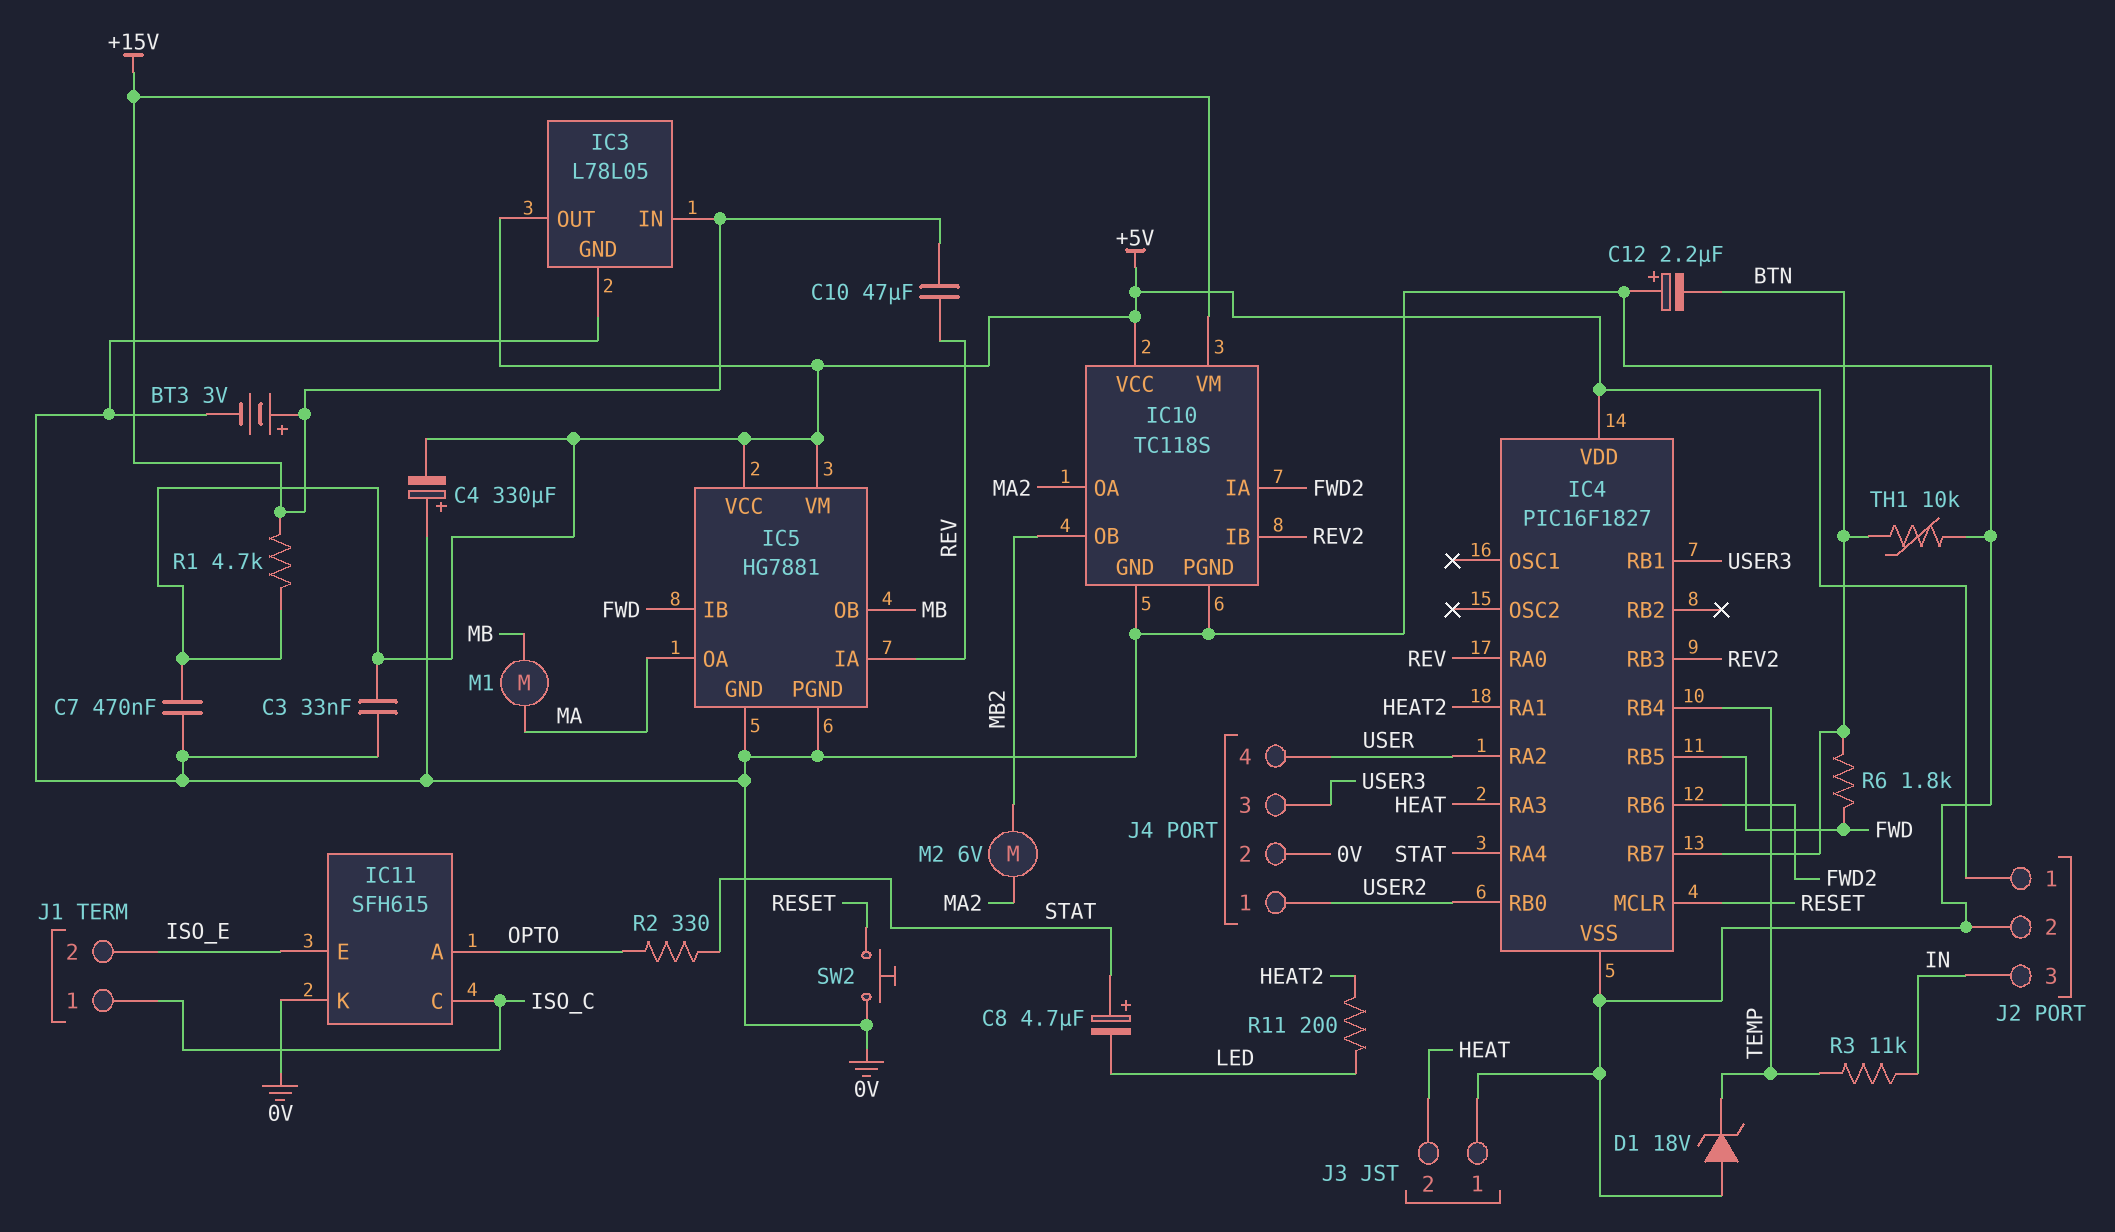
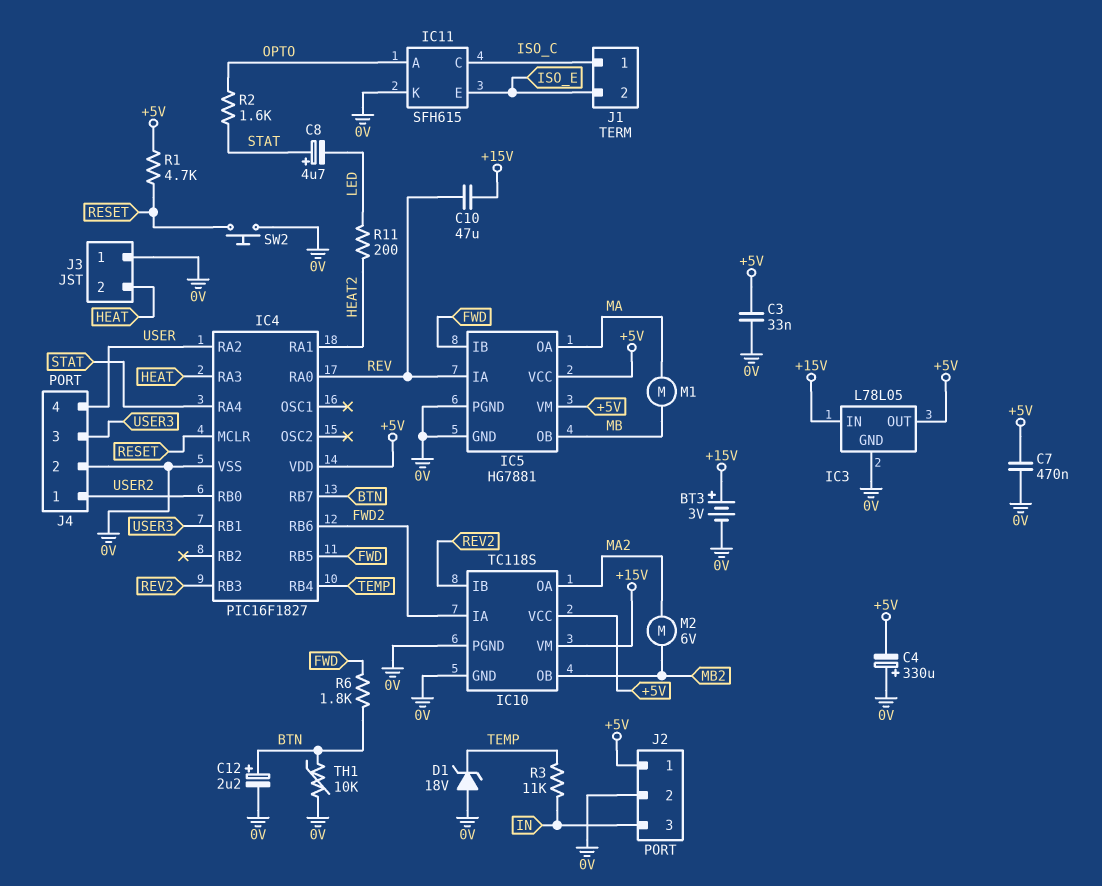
C12: 2.2uF (plus 0V, minus BTN) -> 2.2uF (plus BTN, minus 0V)
R1: 4.7k (+5V, +15V) -> 4.7k (+5V, RESET)
R2: 330 (OPTO, STAT) -> 1.6k (OPTO, STAT)

